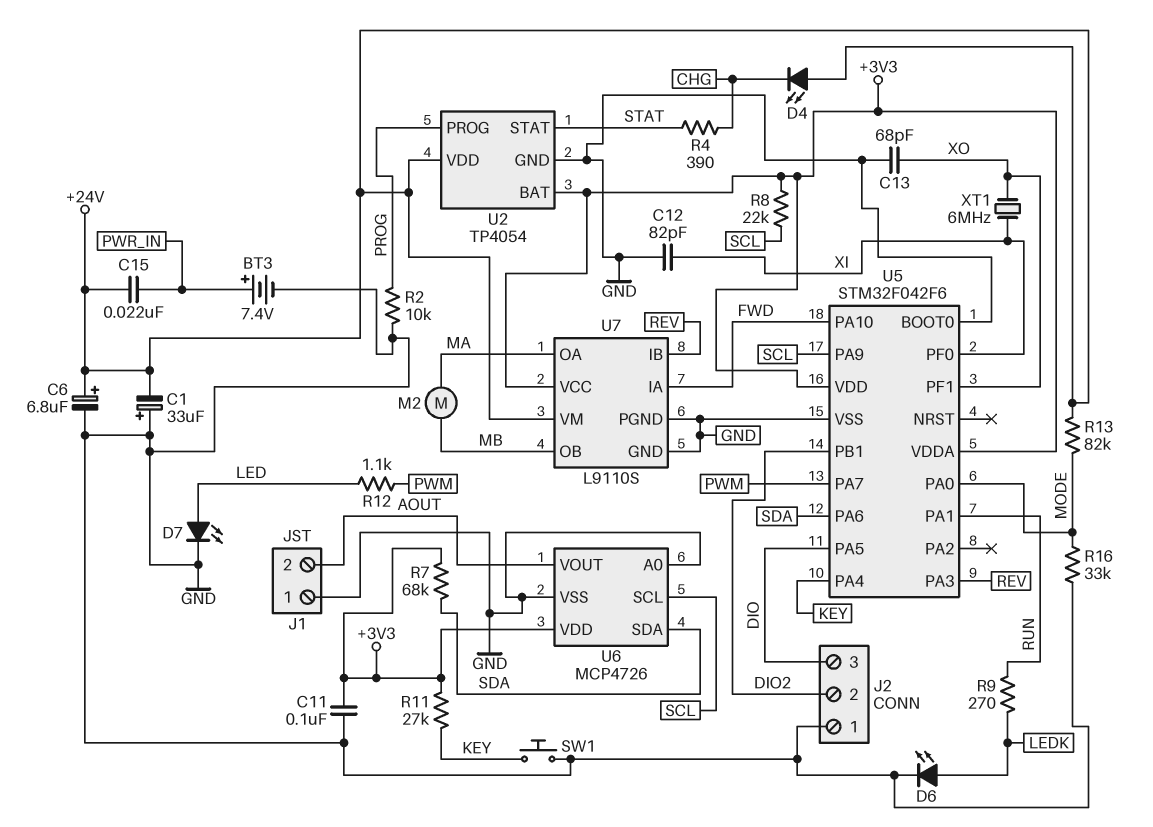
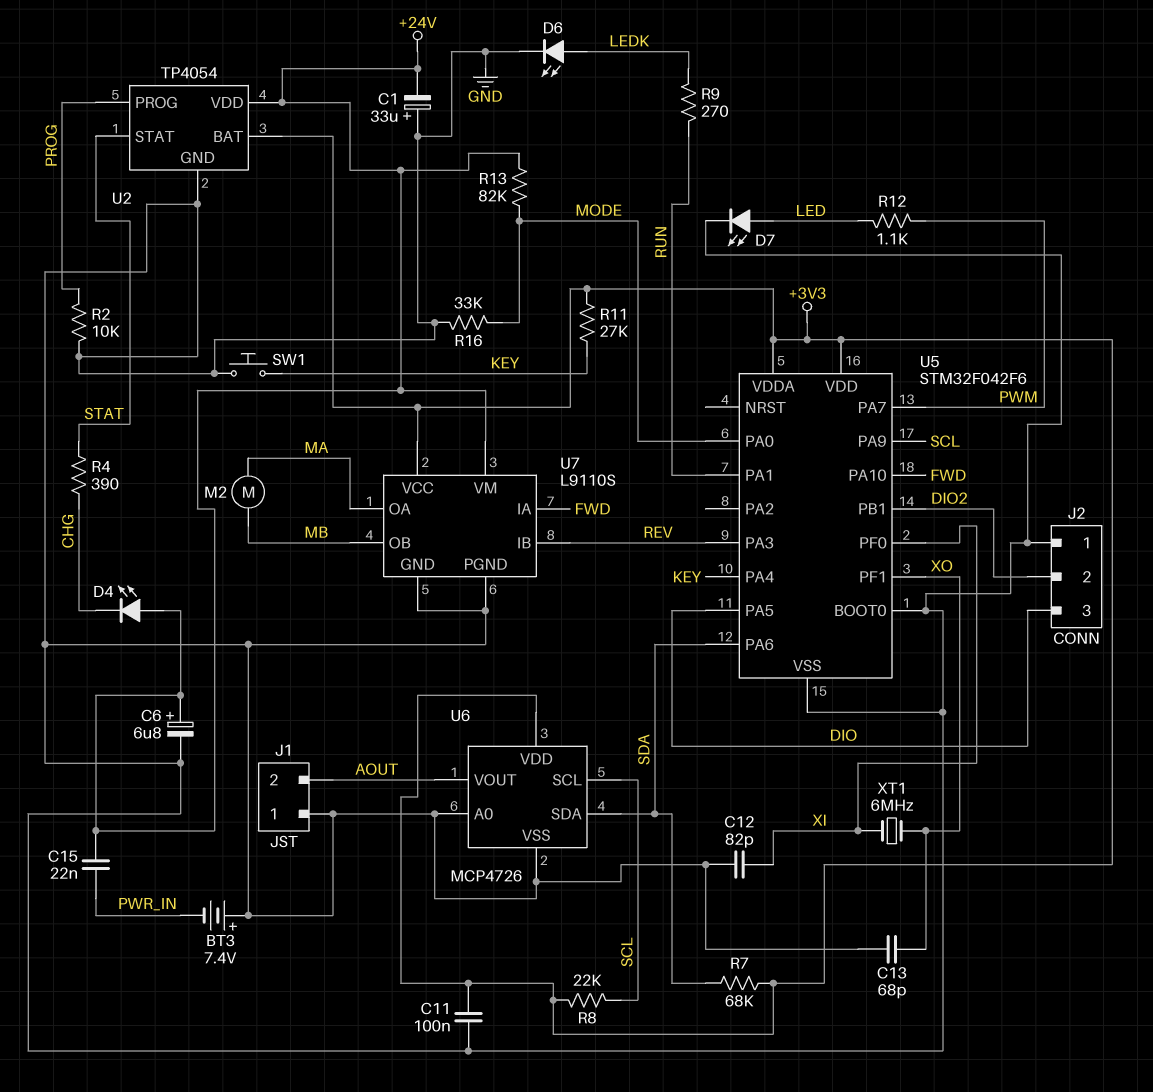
BT3: 7.4V (plus PWR_IN, minus GND) -> 7.4V (plus GND, minus PWR_IN)

